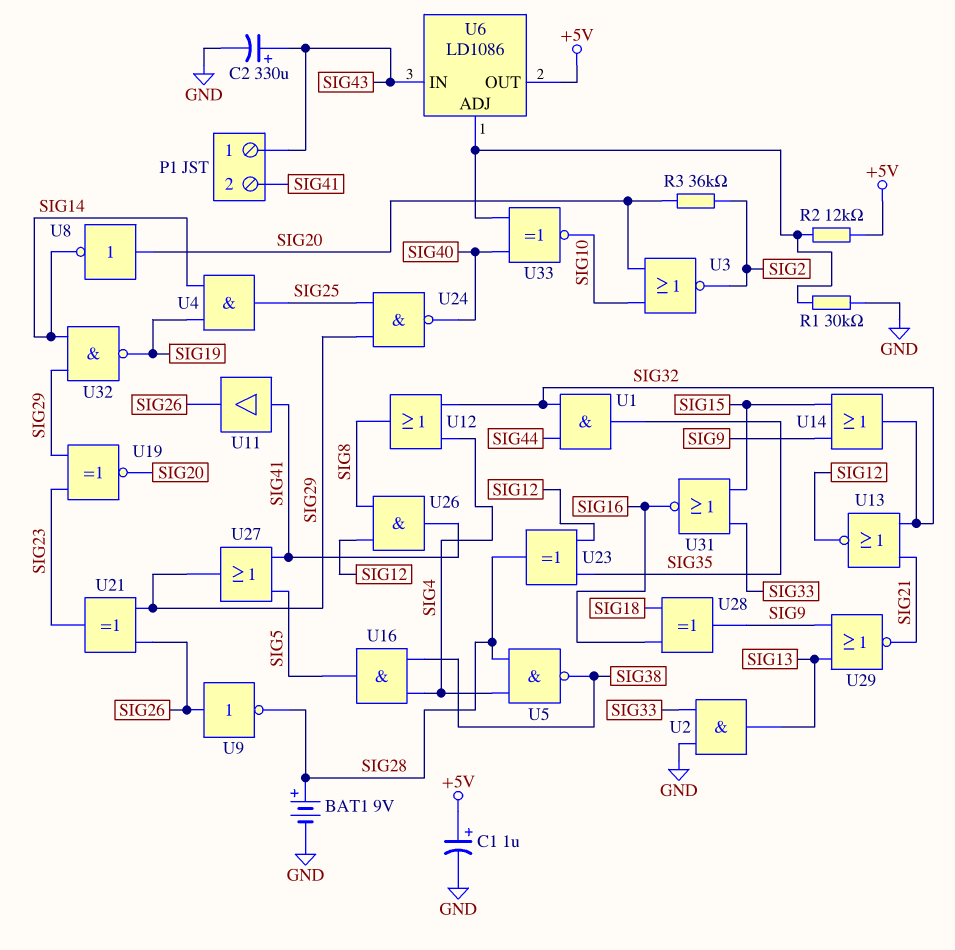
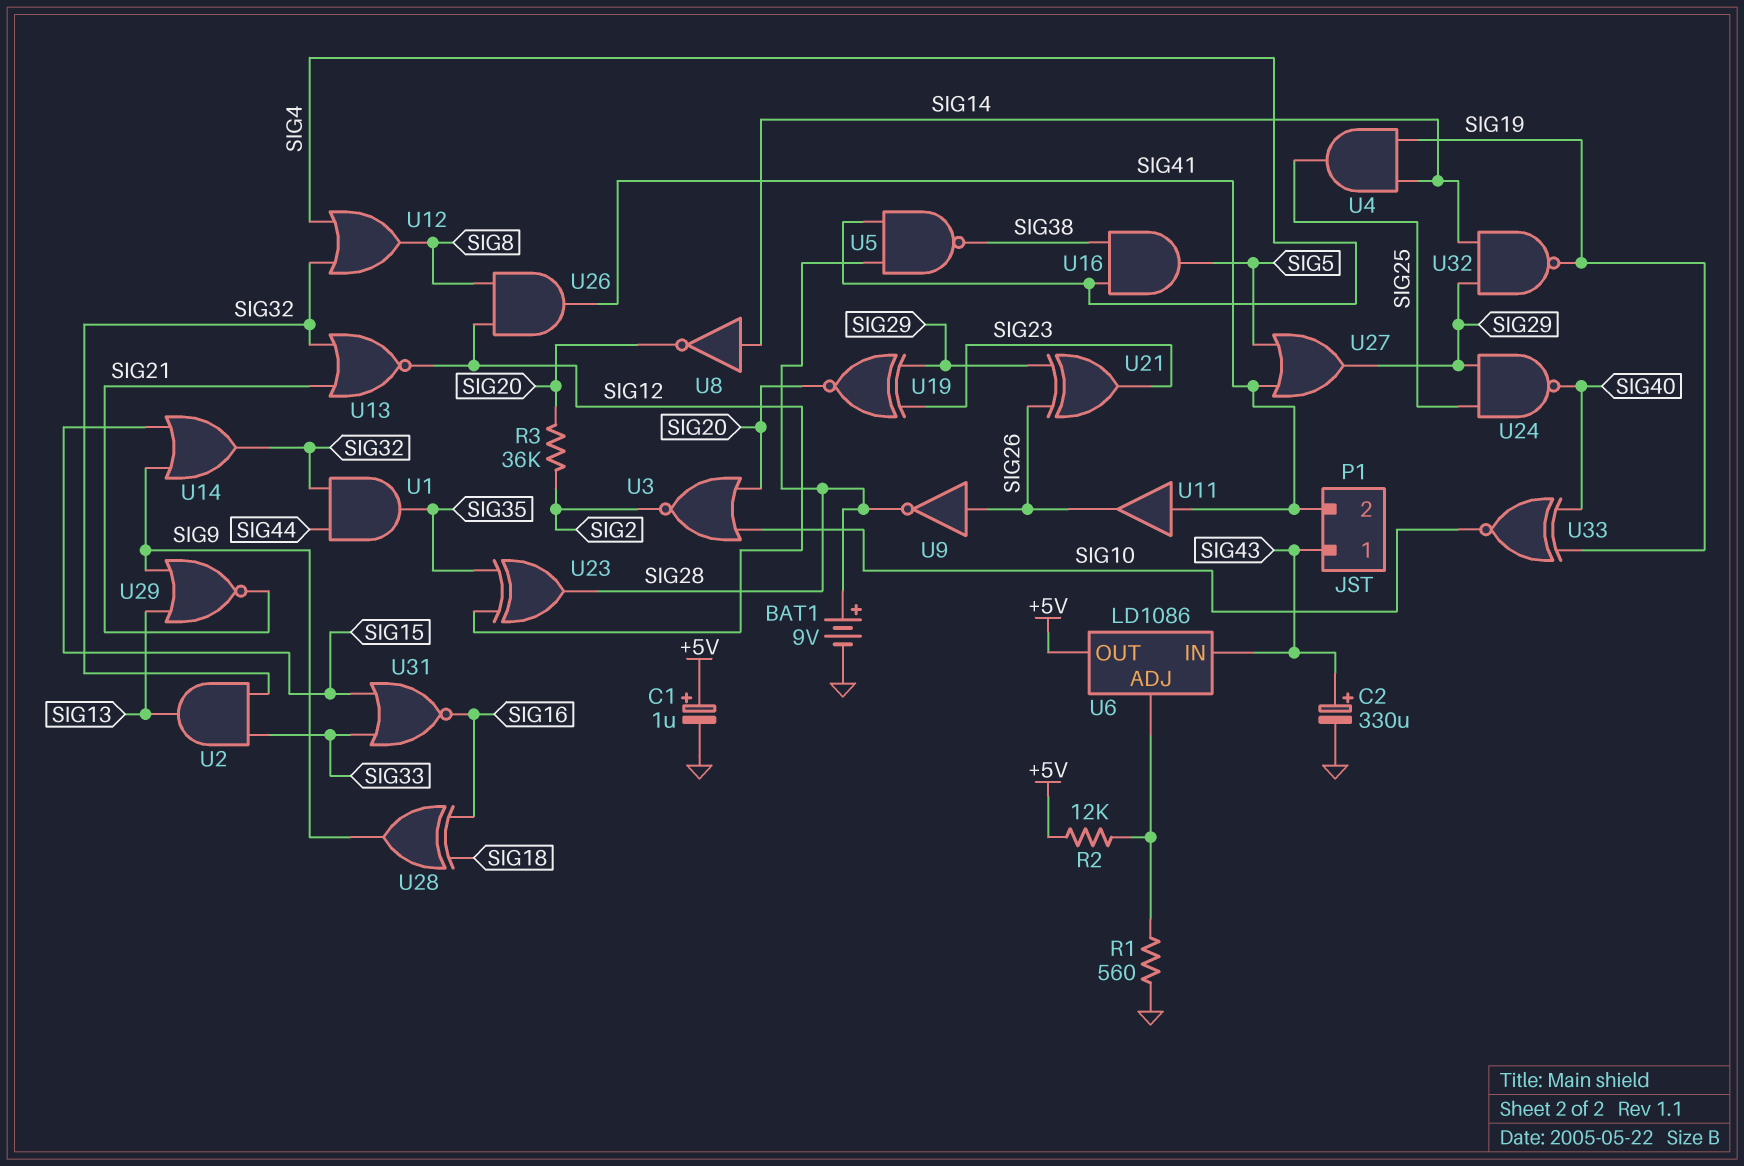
R1: 30k (GND, U6/ADJ) -> 560 (GND, U6/ADJ)
U2: AND (in GND, in SIG33, out SIG13) -> AND (in SIG32, in SIG33, out SIG13)
U8: NOT (in SIG20, out SIG14) -> NOT (in SIG14, out SIG20)
U33: XNOR (in SIG40, in U6/ADJ, out SIG10) -> XNOR (in SIG19, in SIG40, out SIG10)

